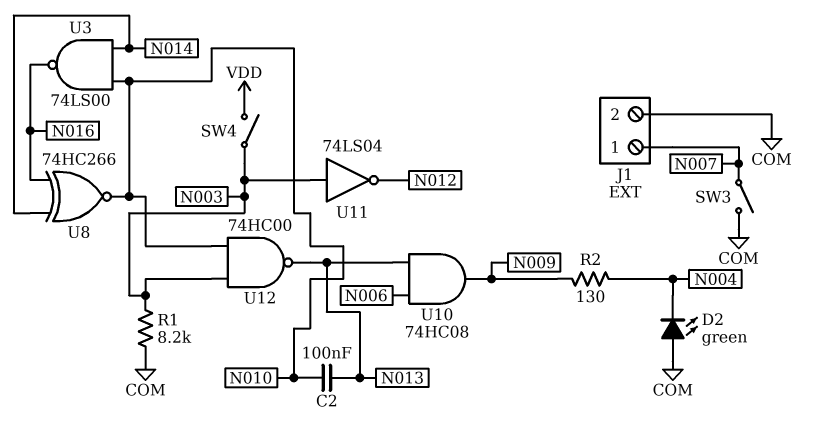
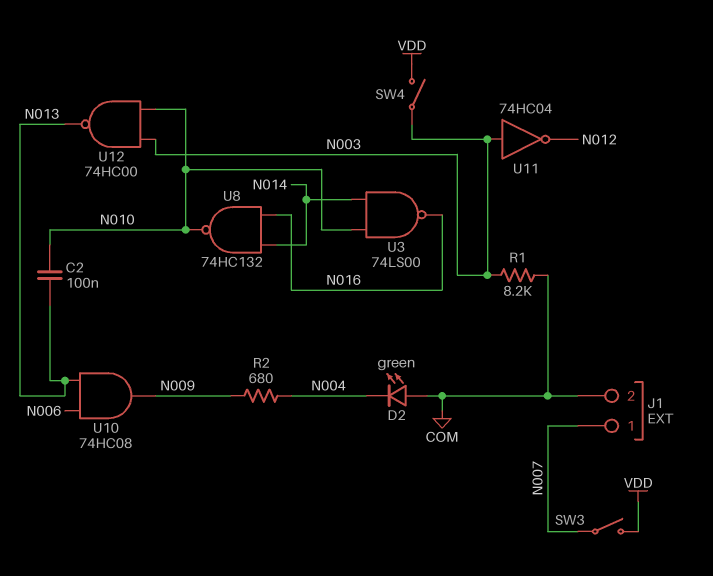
R2: 130 (N004, N009) -> 680 (N004, N009)
SW3: switch (COM, N007) -> switch (N007, VDD)
U8: XNOR 74HC266 (in N014, in N016, out N010) -> NAND 74HC132 (in N014, in N016, out N010)
U11: NOT 74LS04 (in N003, out N012) -> NOT 74HC04 (in N003, out N012)

